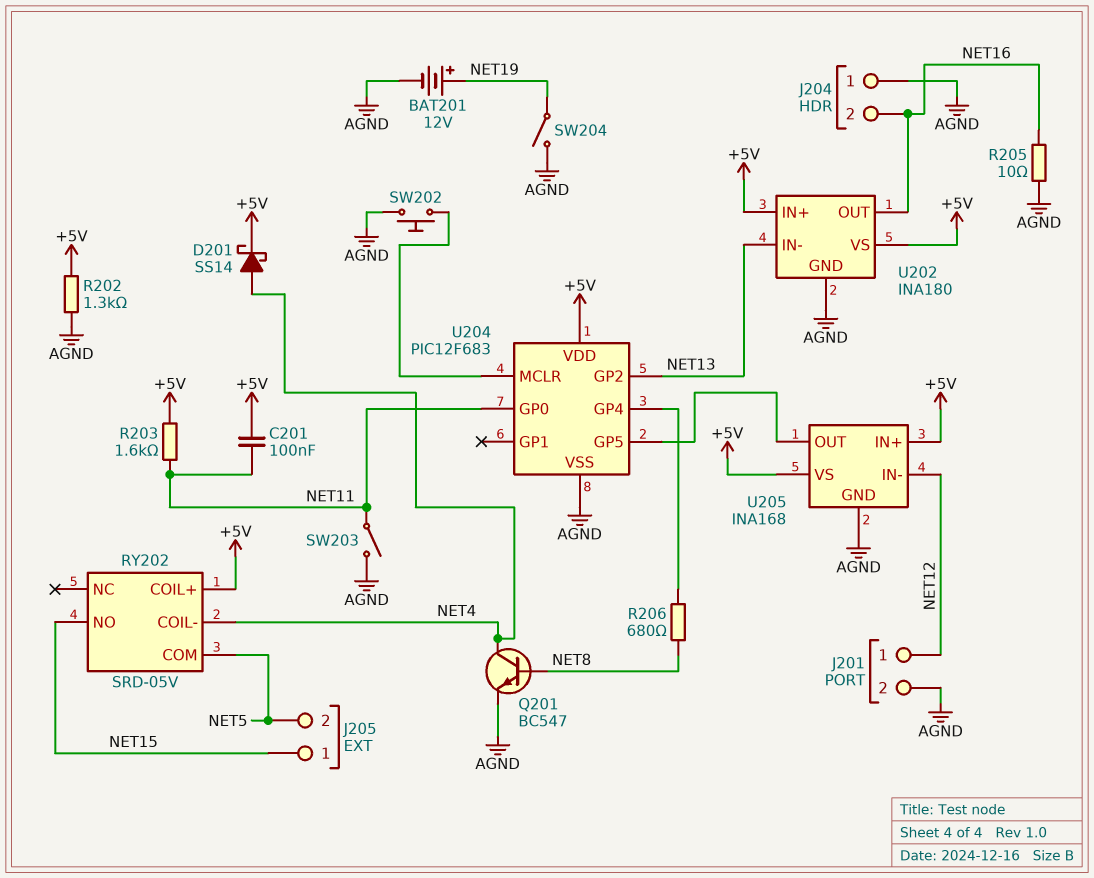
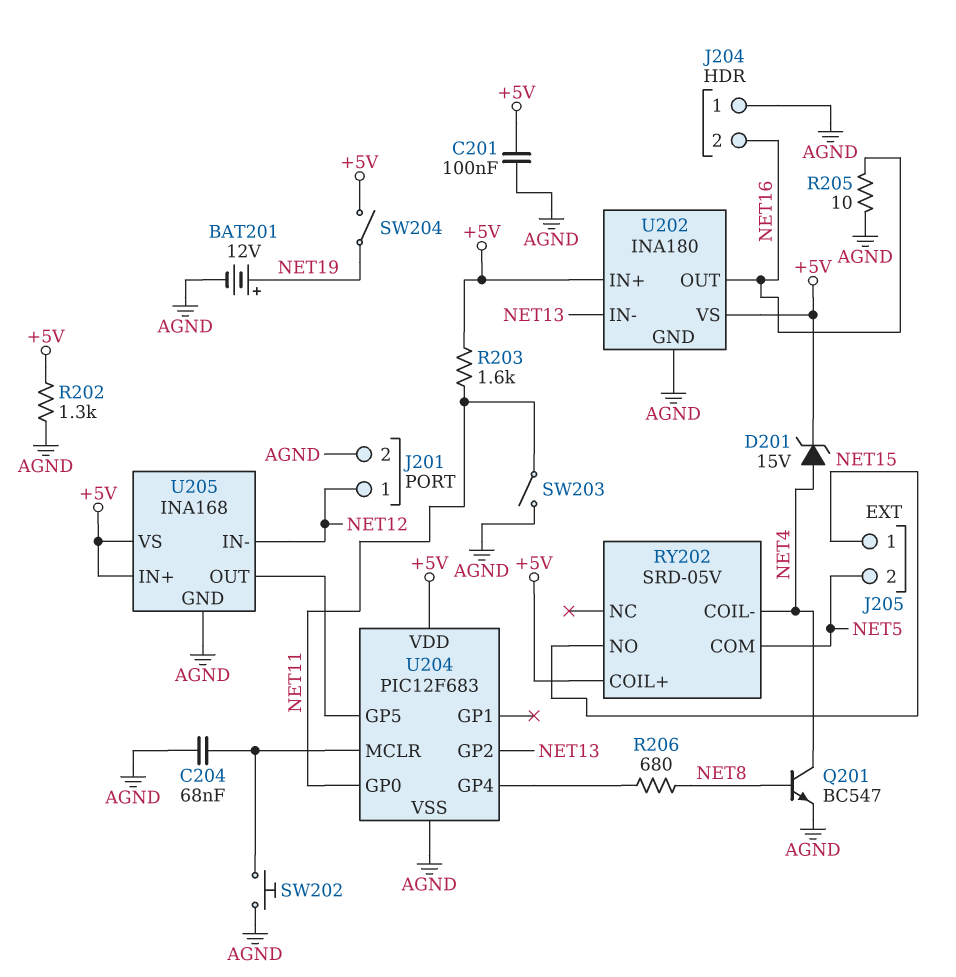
C201: 100nF (+5V, NET11) -> 100nF (+5V, AGND)
C204: none -> 68nF (AGND, U204/MCLR)
D201: schottky SS14 (A NET4, K +5V) -> zener 15V (A NET4, K +5V)
SW204: switch (AGND, NET19) -> switch (+5V, NET19)

